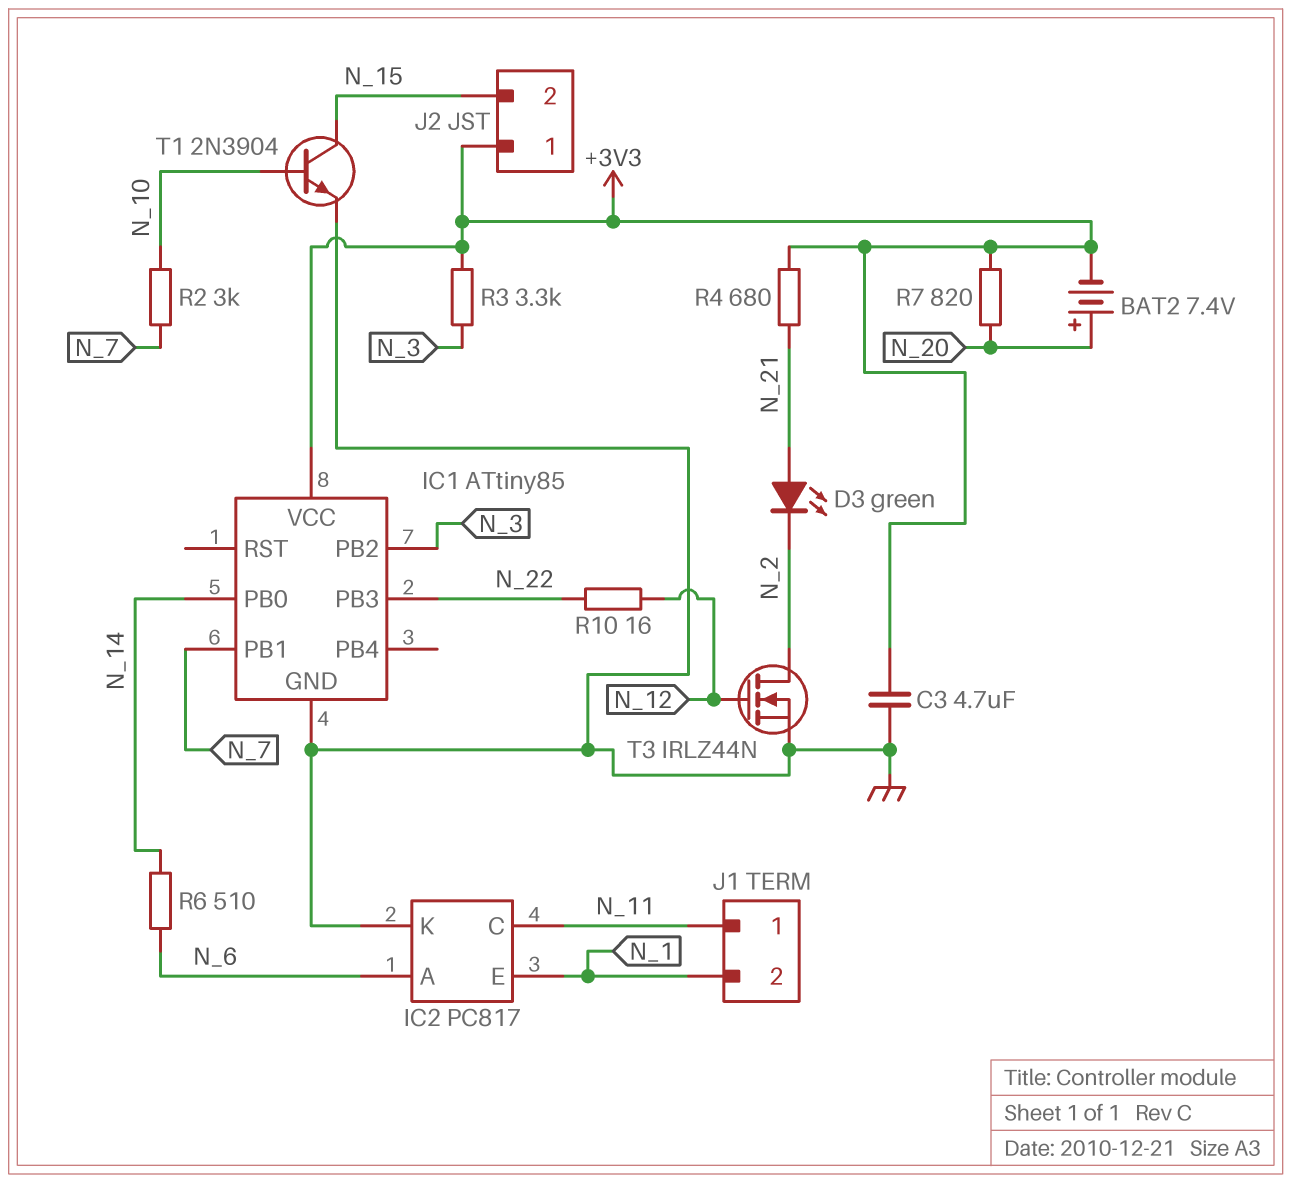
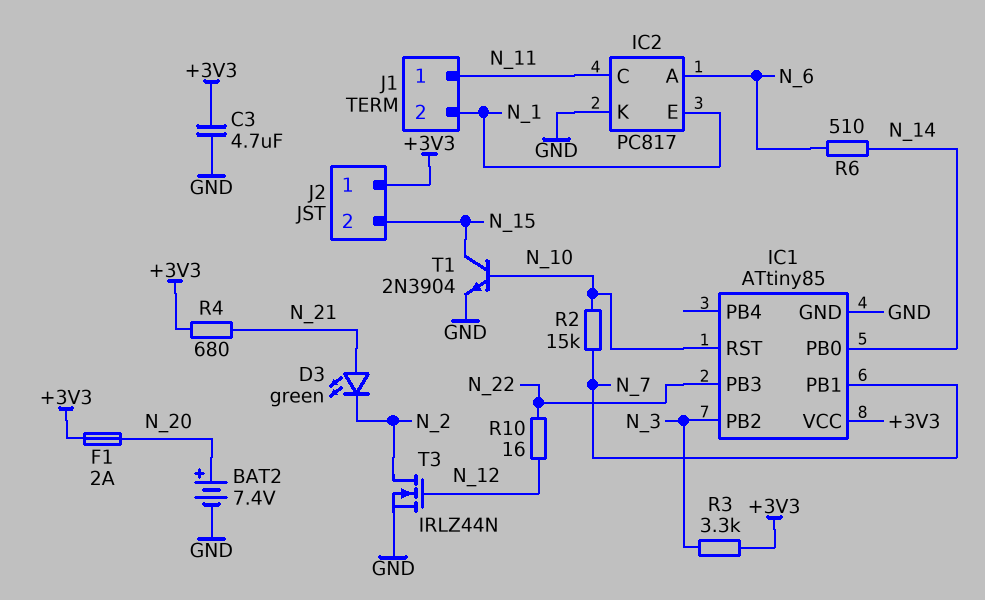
BAT2: 7.4V (plus N_20, minus +3V3) -> 7.4V (plus N_20, minus GND)
F1: none -> 2A (+3V3, N_20)
IC1 pin RST: none -> N_10
R2: 3k (N_7, N_10) -> 15k (N_7, N_10)
R7: 820 (+3V3, N_20) -> none

